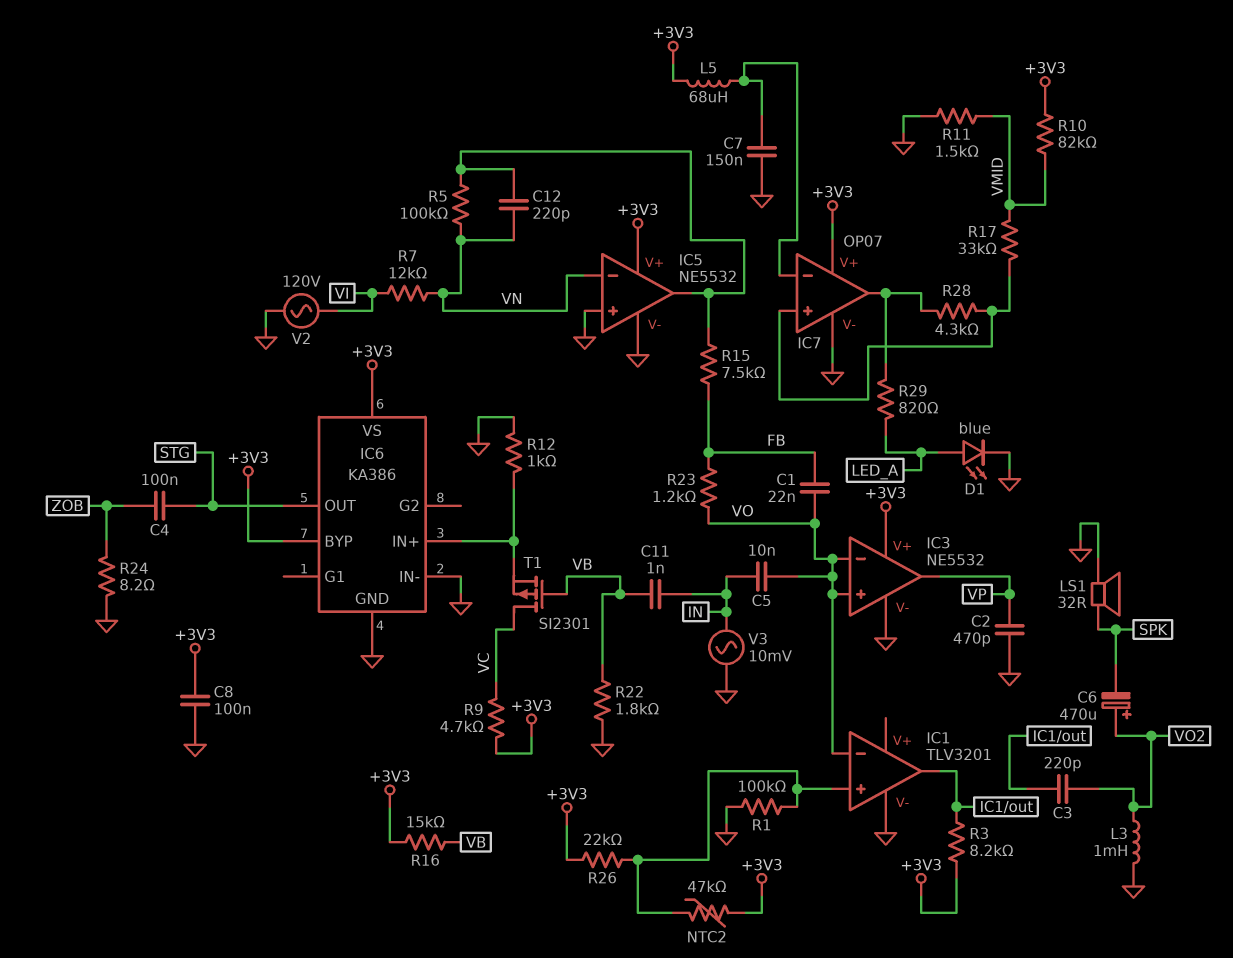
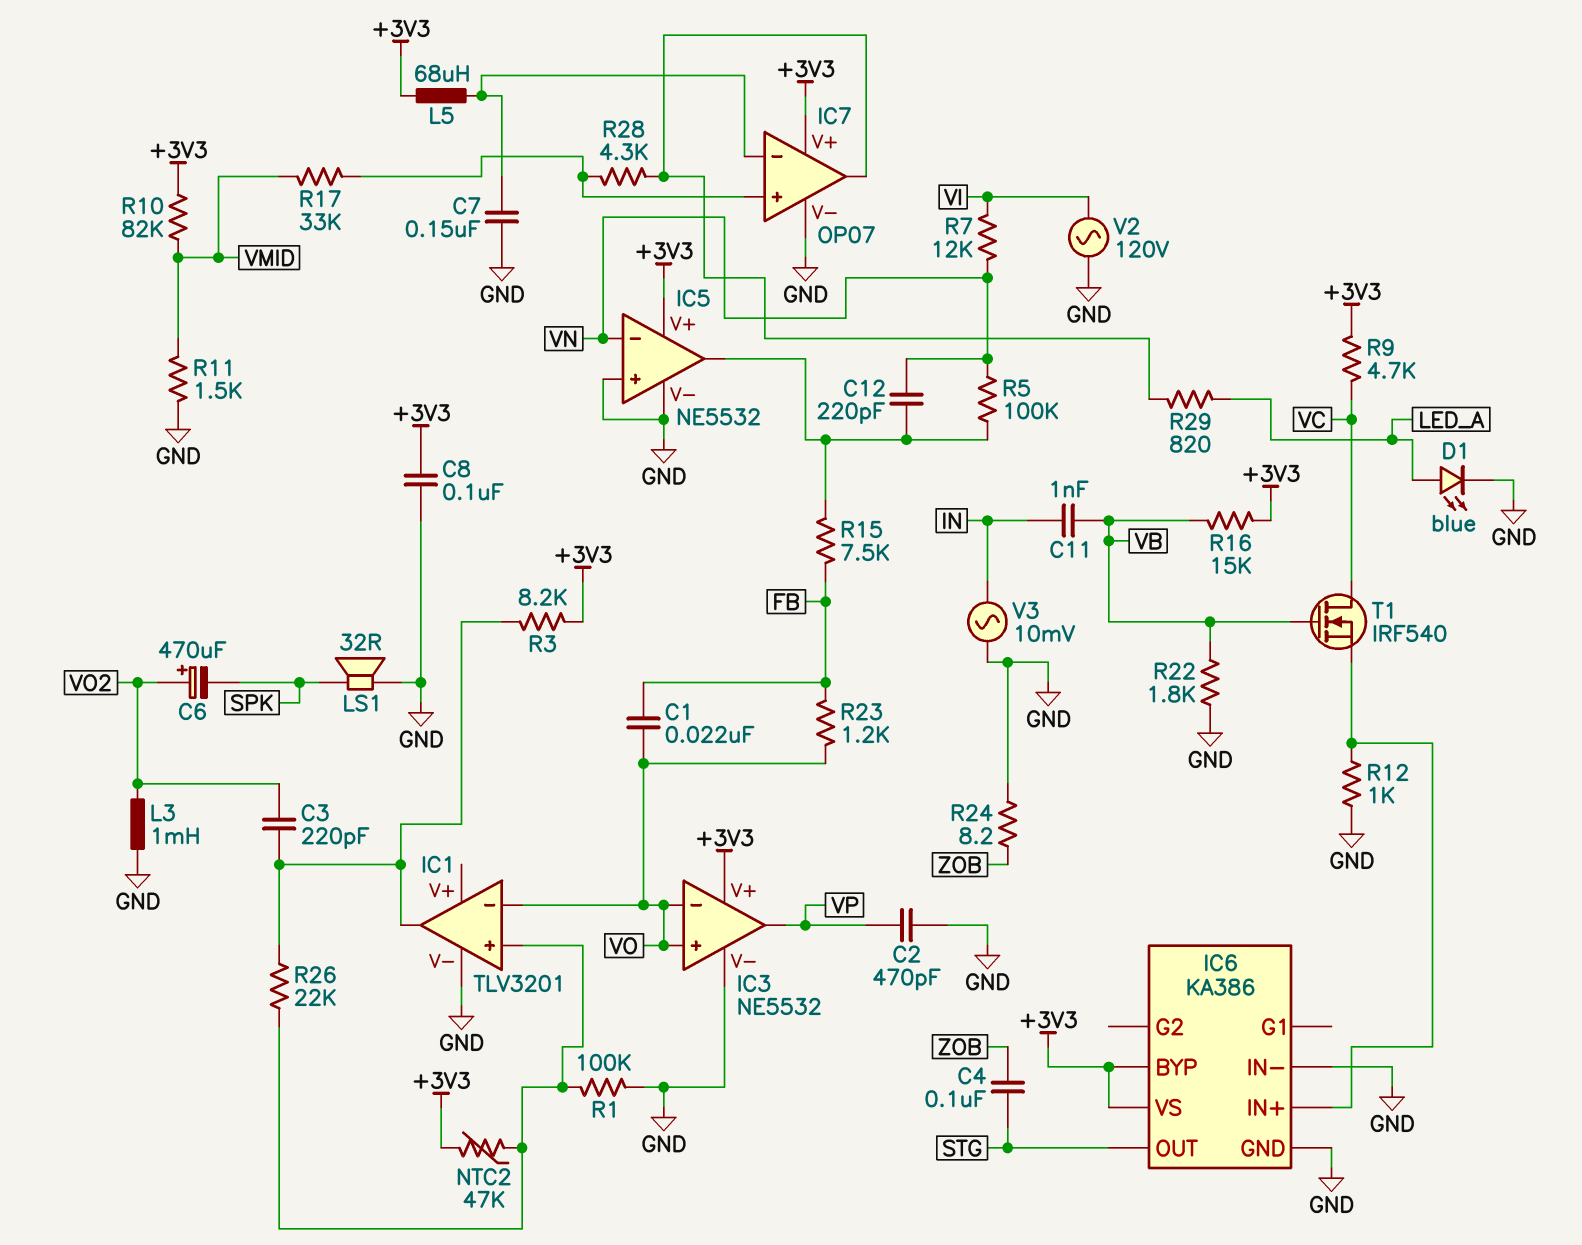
C5: 10nF (IN, VO) -> none
R26: 22k (+3V3, IC1/in+) -> 22k (IC1/in+, IC1/out)
T1: PMOS SI2301 (G VB, D VC, S IC6/IN+) -> NMOS IRF540 (G VB, D VC, S IC6/IN+)

